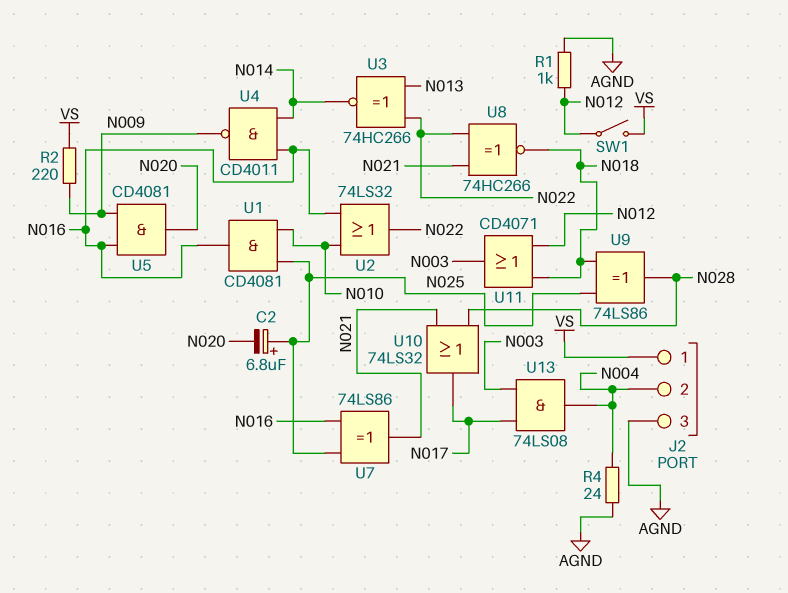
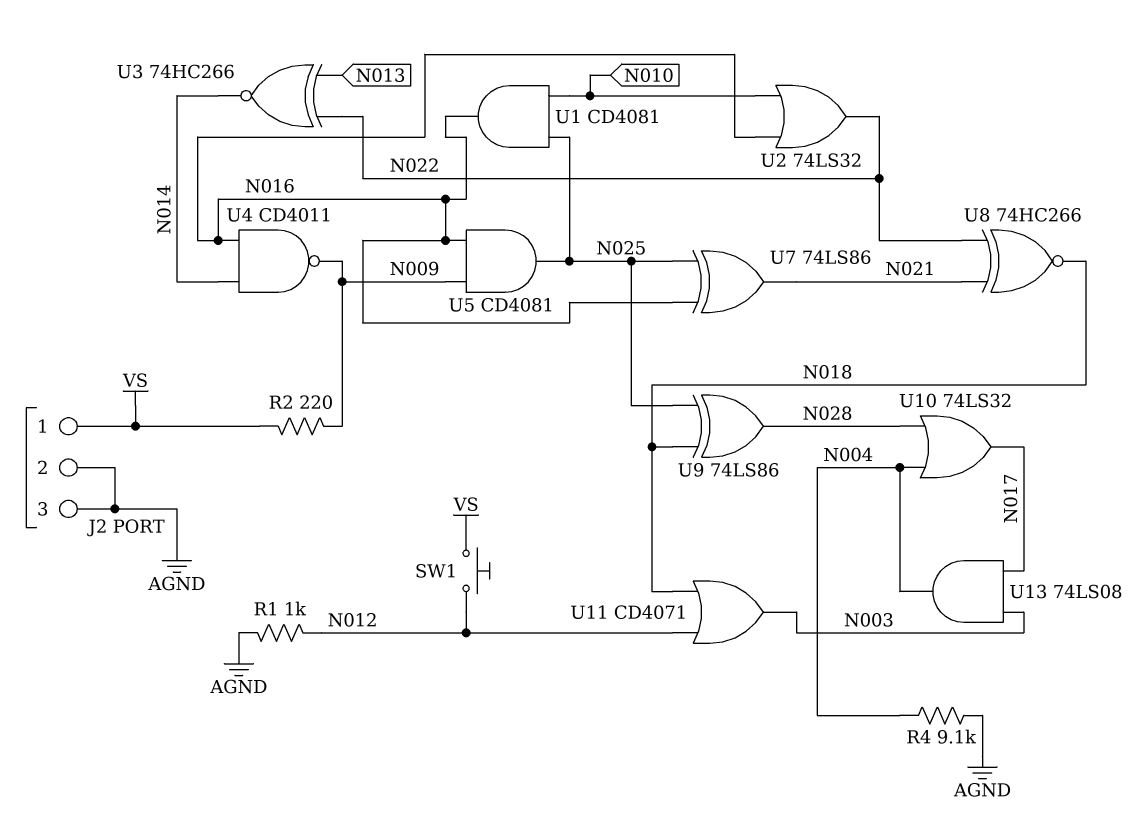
C2: 6.8uF (plus N025, minus N020) -> none
J2 pin 2: N004 -> AGND
R4: 24 (AGND, N004) -> 9.1k (AGND, N004)
SW1: switch (N012, VS) -> button (N012, VS)
U5: AND CD4081 (in N009, in N016, out N020) -> AND CD4081 (in N009, in N016, out N025)
U10: OR 74LS32 (in N021, in N028, out N017) -> OR 74LS32 (in N004, in N028, out N017)

